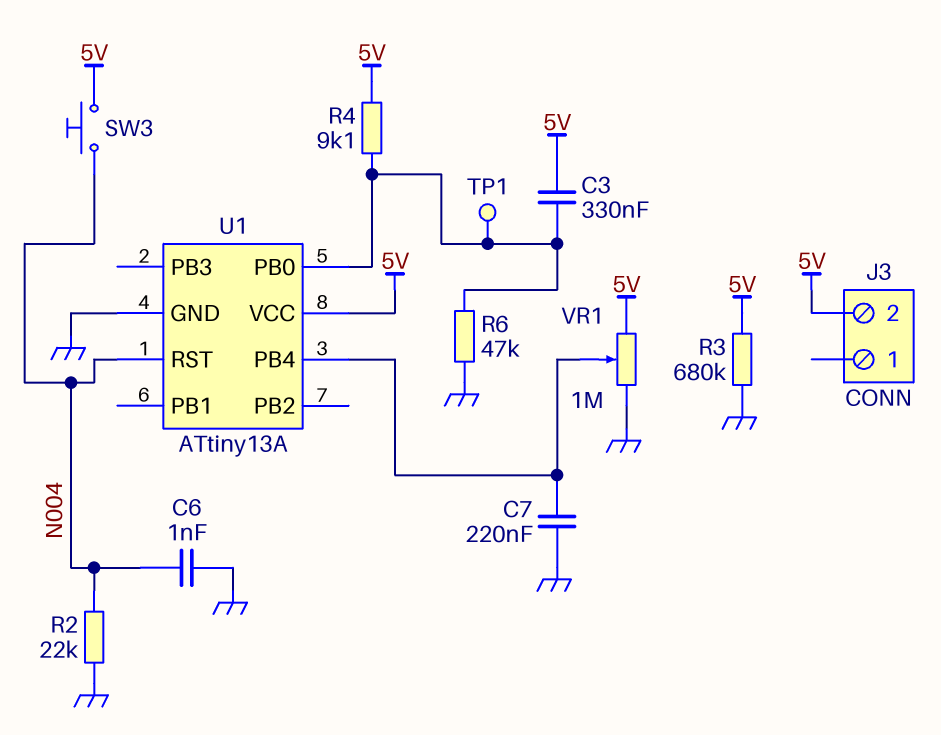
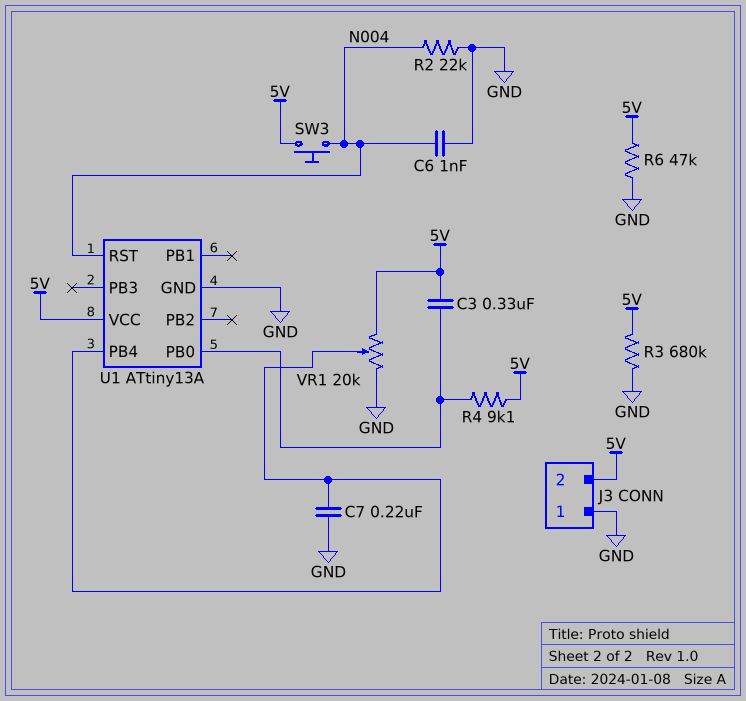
J3 pin 1: none -> GND
R6: 47k (GND, U1/PB0) -> 47k (5V, GND)
TP1: test point (U1/PB0) -> none
VR1: 1M (5V, GND, wiper U1/PB4) -> 20k (5V, GND, wiper U1/PB4)

